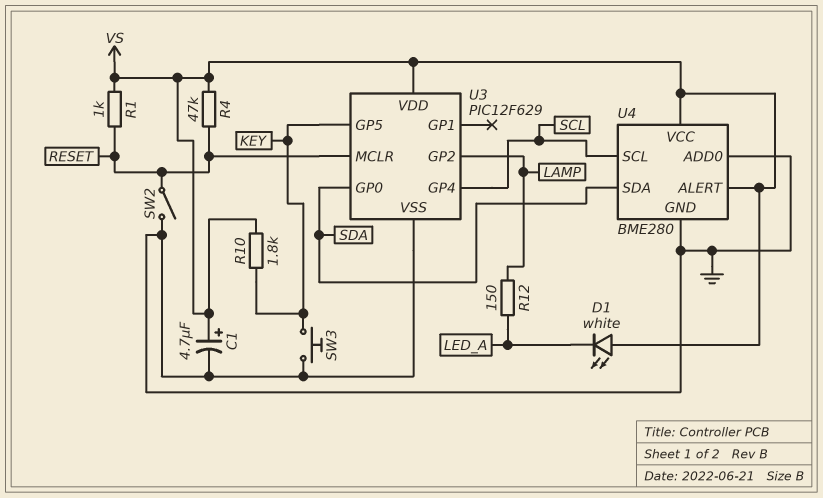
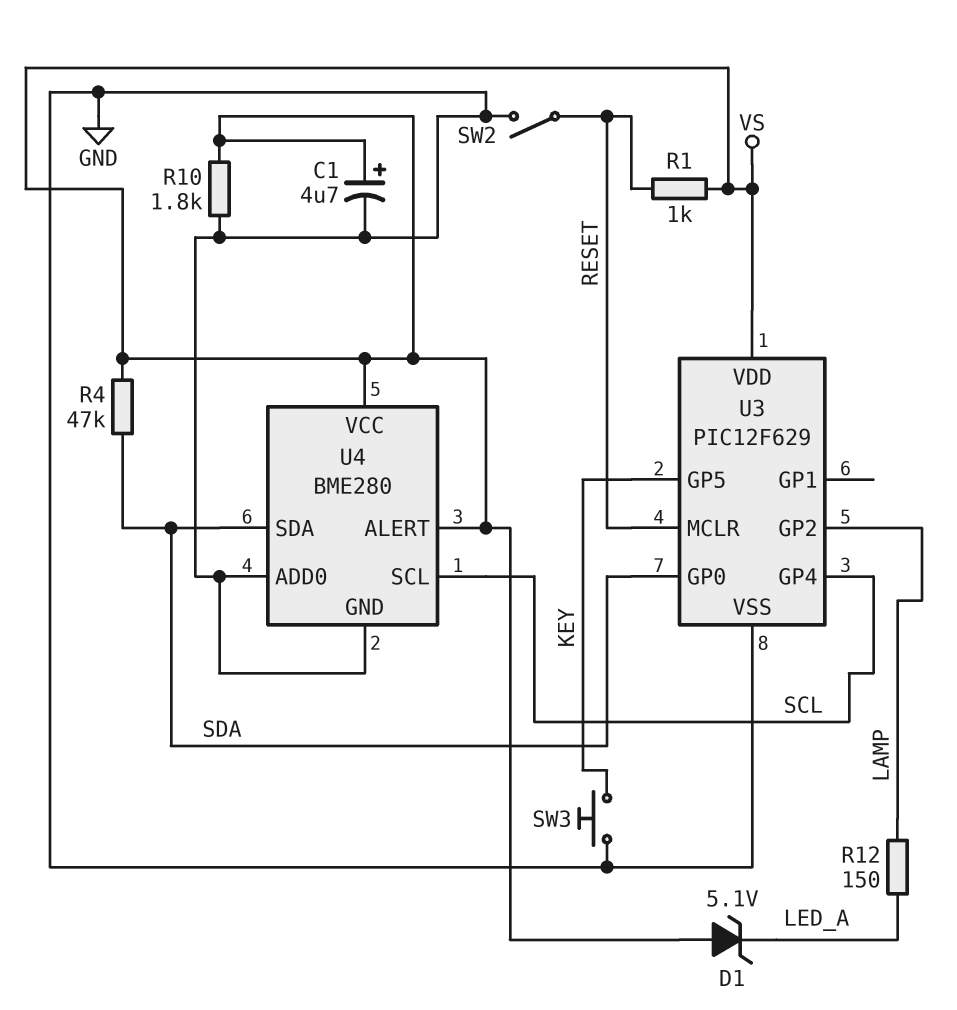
D1: LED white (A VS, K LED_A) -> zener 5.1V (A VS, K LED_A)
R4: 47k (RESET, VS) -> 47k (SDA, VS)
R10: 1.8k (KEY, VS) -> 1.8k (GND, VS)

